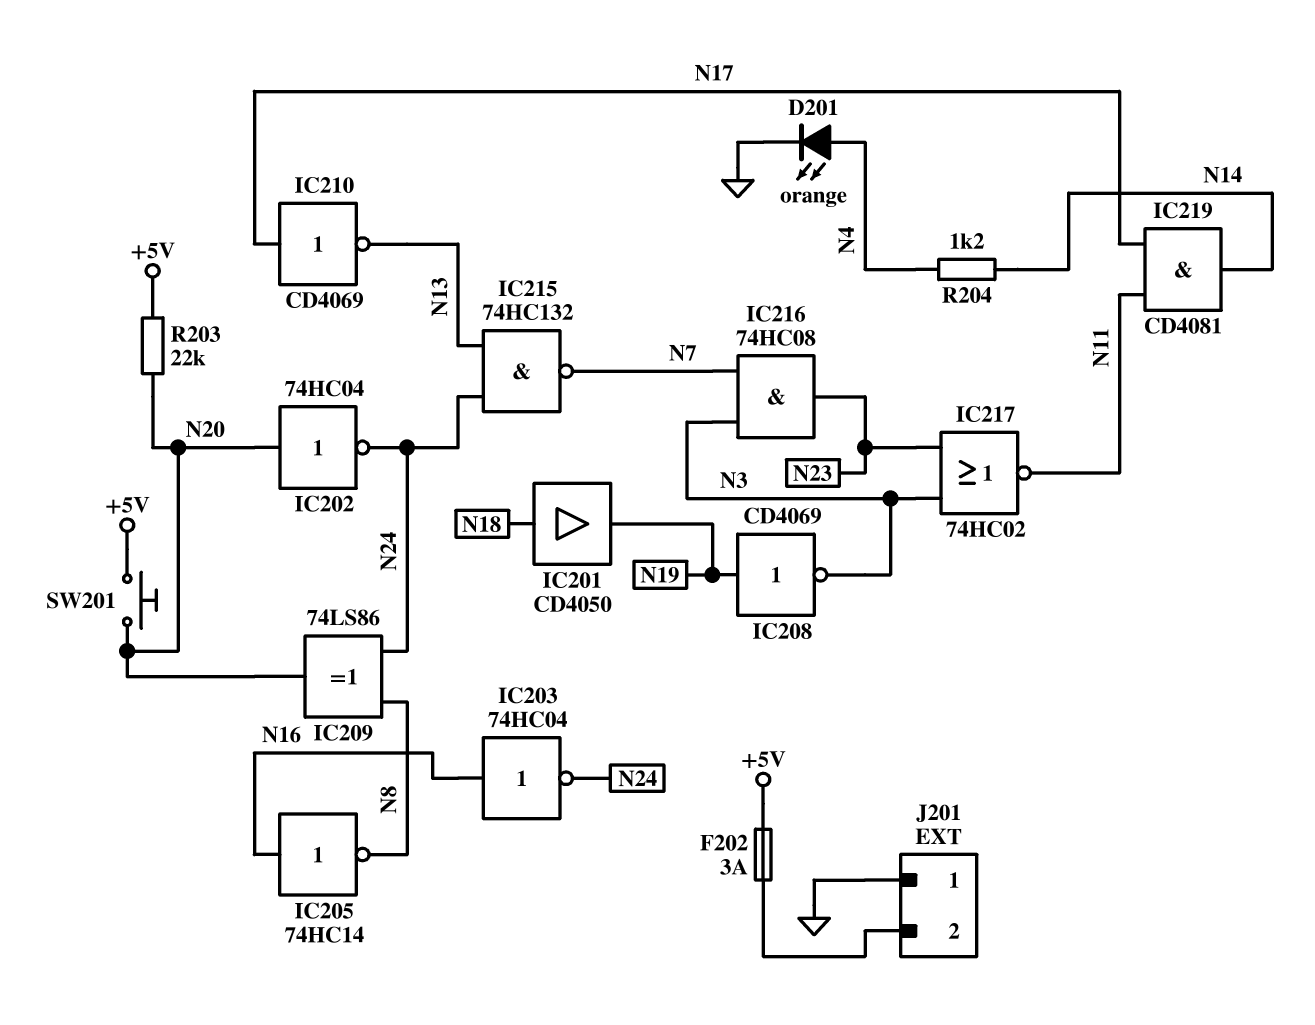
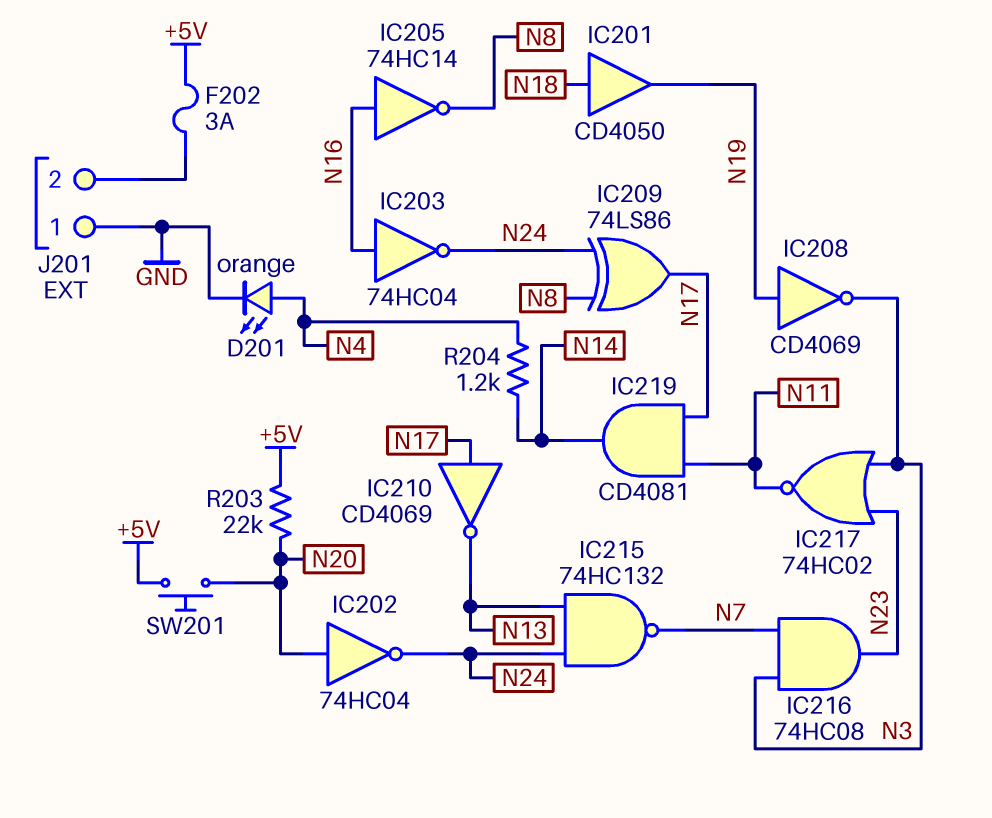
IC209: XOR 74LS86 (in N8, in N24, out N20) -> XOR 74LS86 (in N8, in N24, out N17)

